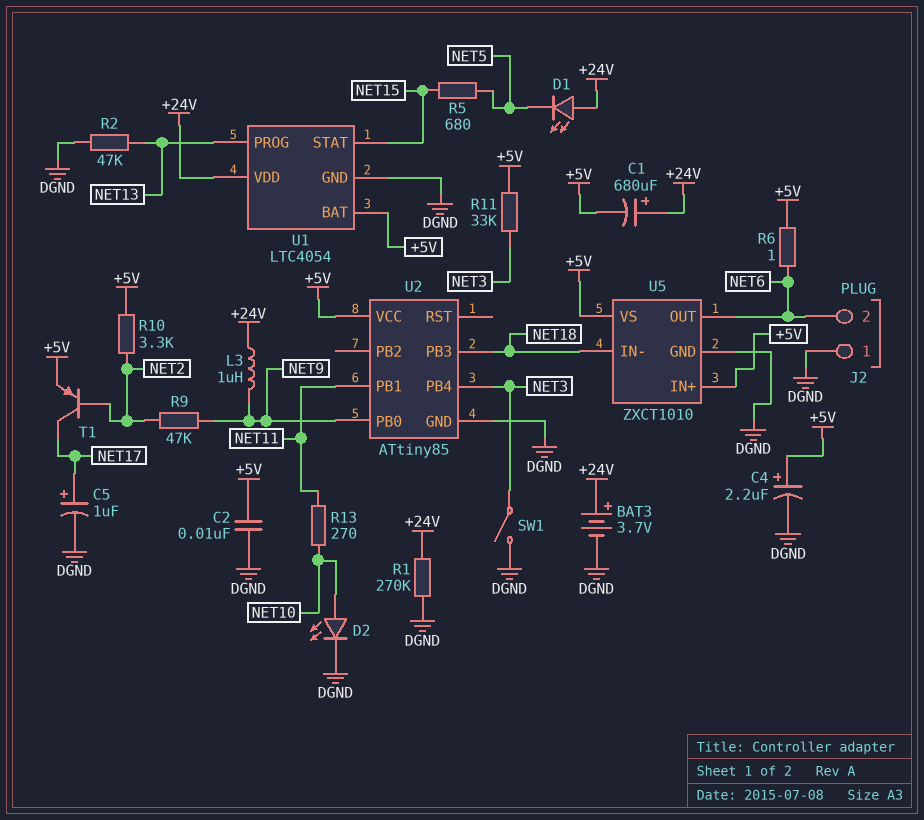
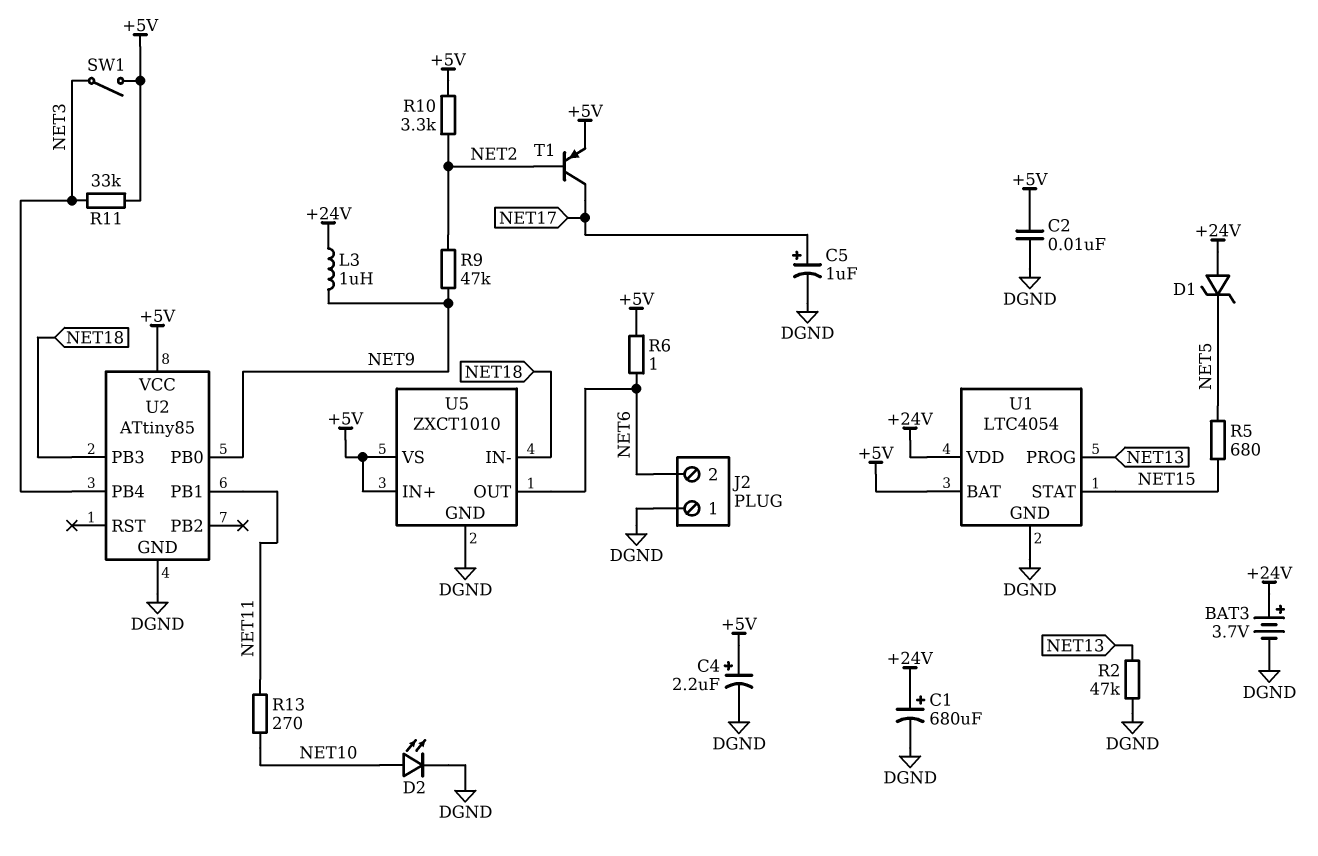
C1: 680uF (plus +24V, minus +5V) -> 680uF (plus +24V, minus DGND)
D1: LED (A +24V, K NET5) -> zener (A +24V, K NET5)
R1: 270k (+24V, DGND) -> none
SW1: switch (DGND, NET3) -> switch (+5V, NET3)

